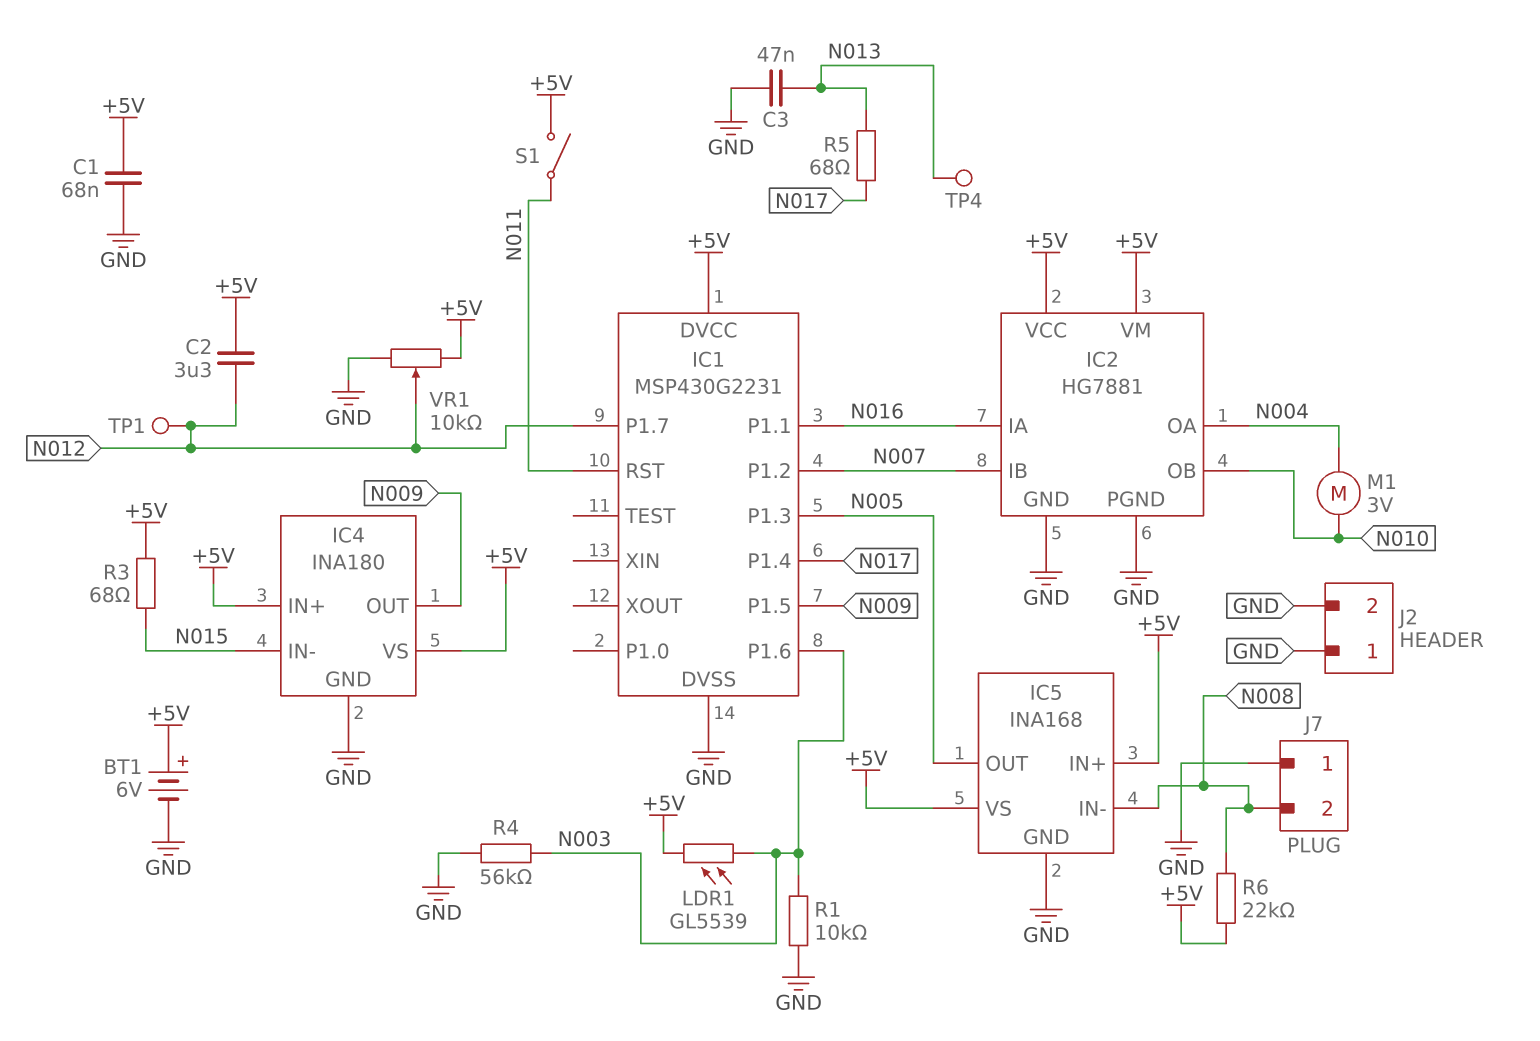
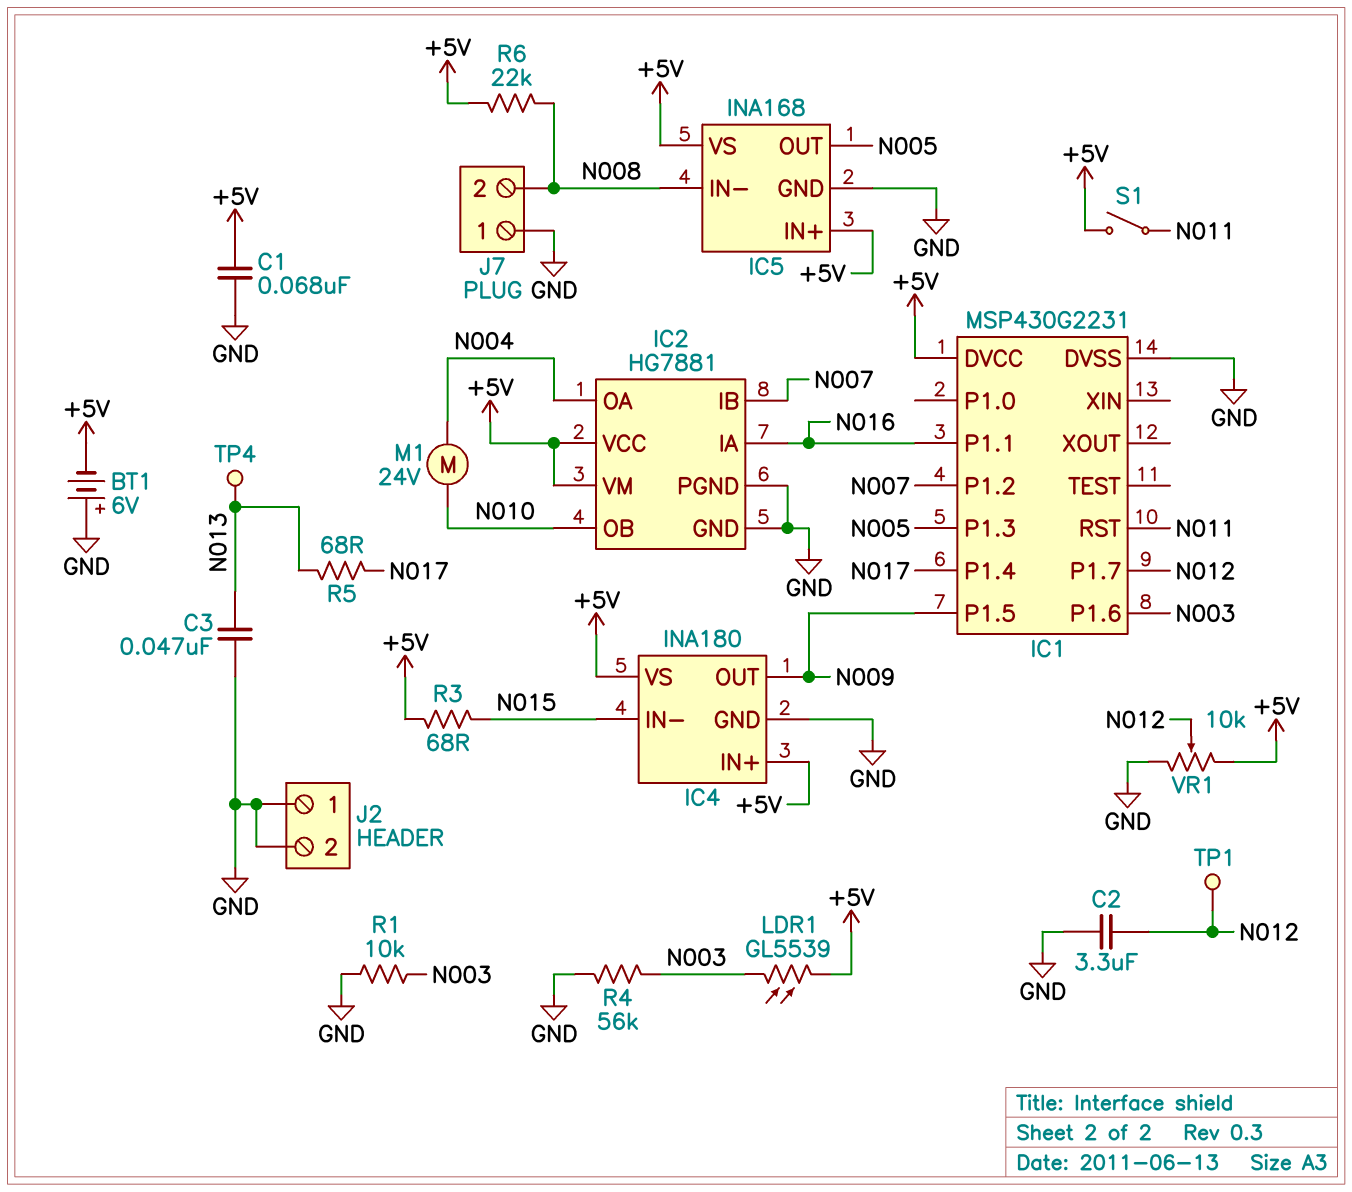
BT1: 6V (plus +5V, minus GND) -> 6V (plus GND, minus +5V)
C2: 3.3uF (+5V, N012) -> 3.3uF (GND, N012)
M1: motor 3V (N004, N010) -> motor 24V (N004, N010)

